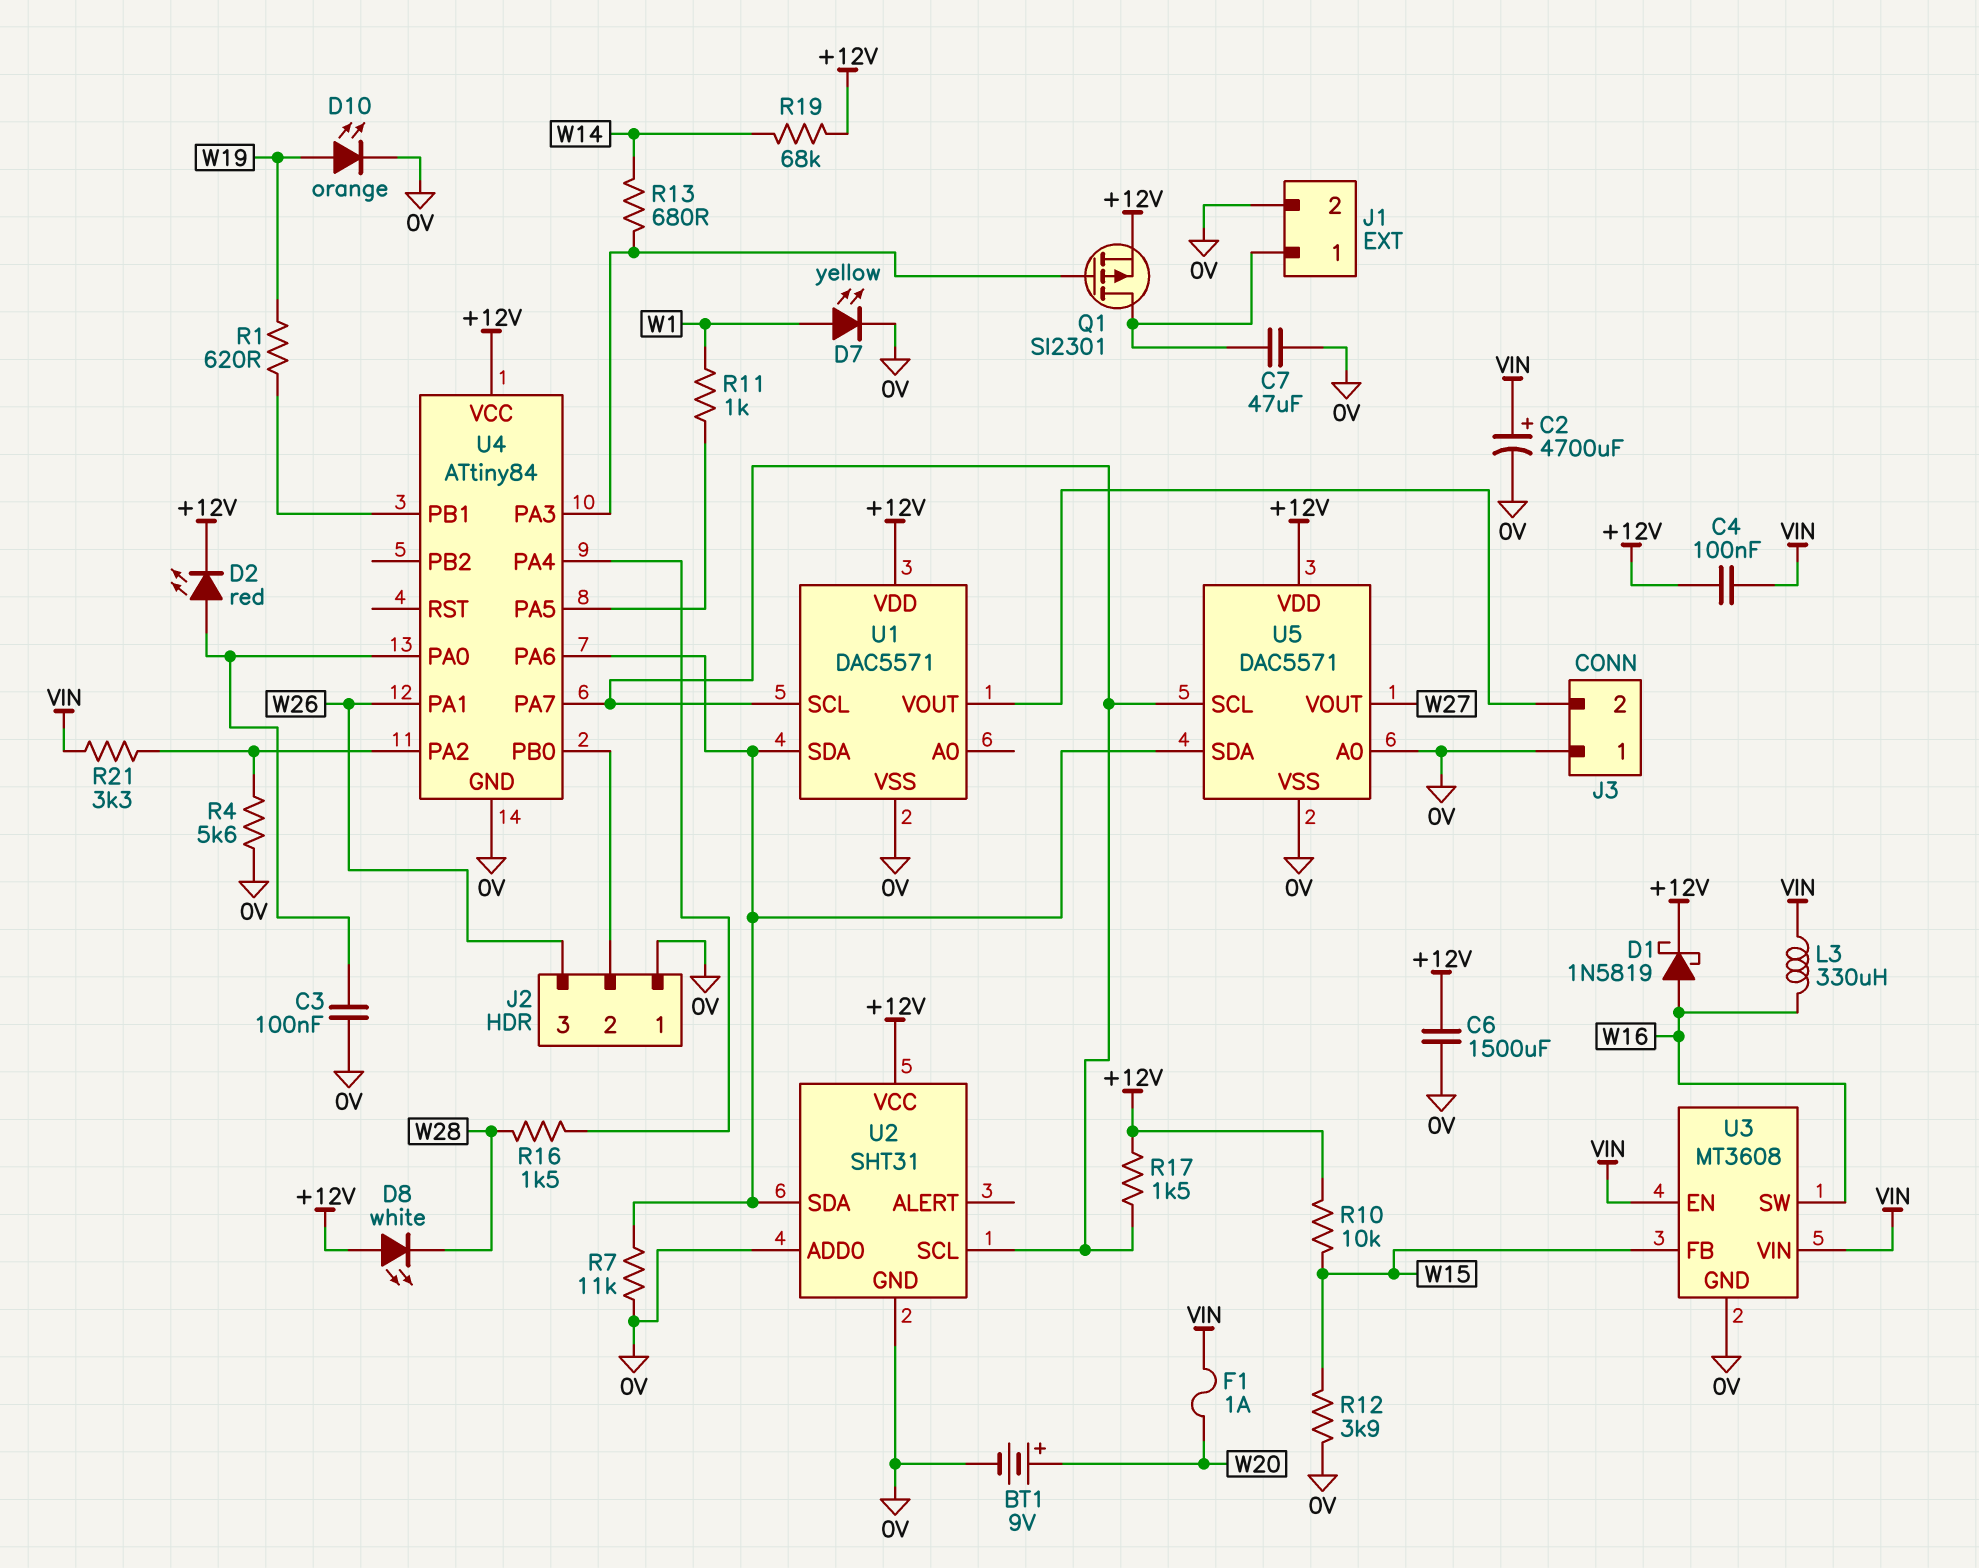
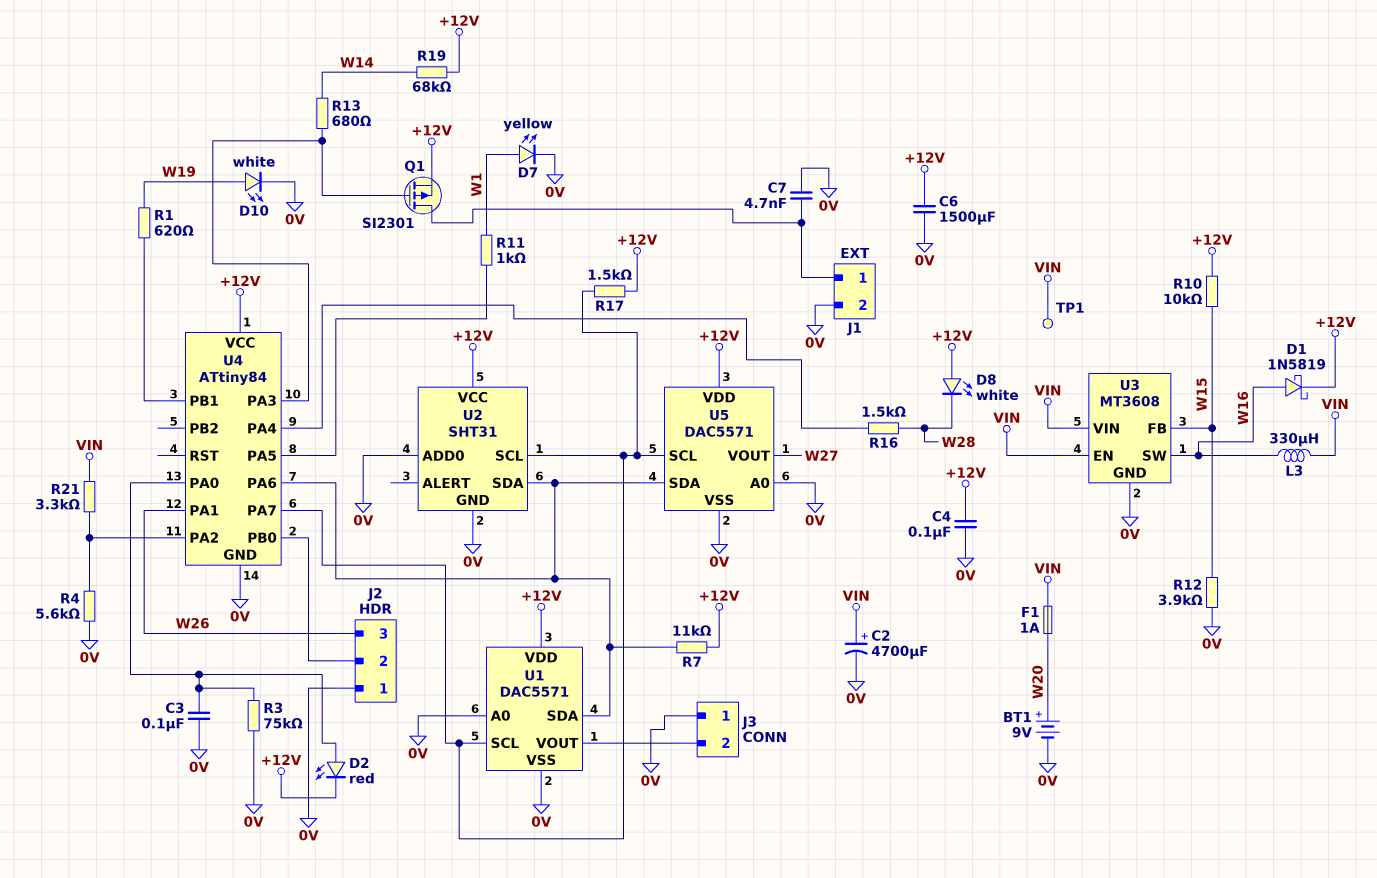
C4: 100nF (+12V, VIN) -> 100nF (+12V, 0V)
C7: 47uF (0V, J1/1) -> 4.7nF (0V, J1/1)
D10: LED orange (A W19, K 0V) -> LED white (A W19, K 0V)
R3: none -> 75k (0V, U4/PA0)
R7: 11k (0V, U1/SDA) -> 11k (+12V, U1/SDA)
TP1: none -> test point (VIN)
U1 pin A0: none -> 0V

